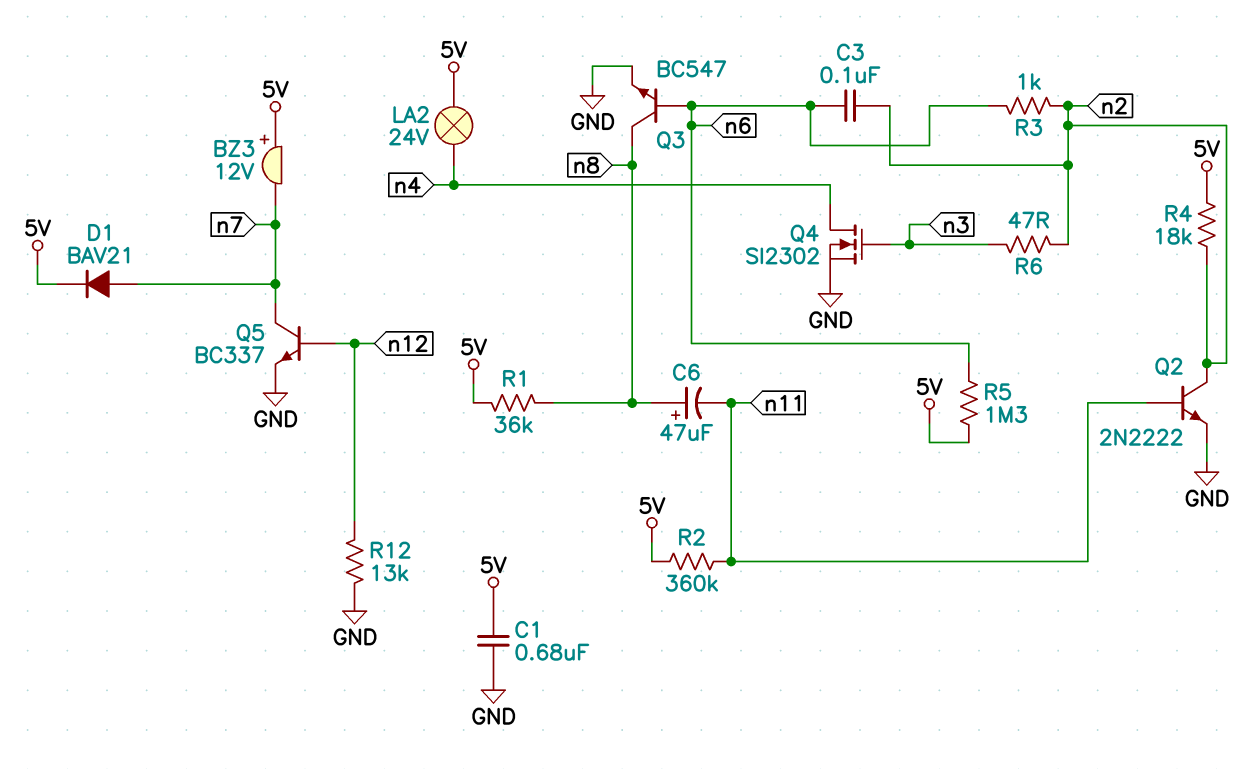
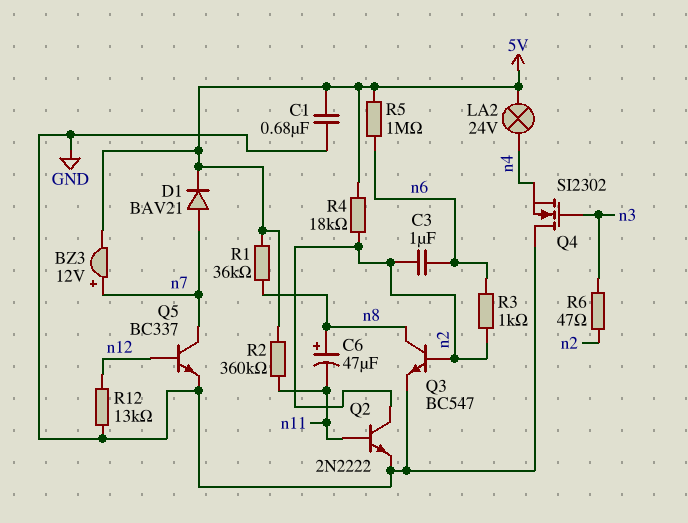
BZ3: buzzer 12V (plus 5V, minus n7) -> buzzer 12V (plus n7, minus 5V)
C3: 100nF (n2, n6) -> 1uF (n2, n6)
Q3: NPN BC547 (B n6, C n8, E GND) -> NPN BC547 (B n2, C n8, E GND)
Q4: NMOS SI2302 (G n3, D n4, S GND) -> NMOS SI2302 (G n3, D GND, S n4)
R5: 1.3M (5V, n6) -> 1M (5V, n6)

